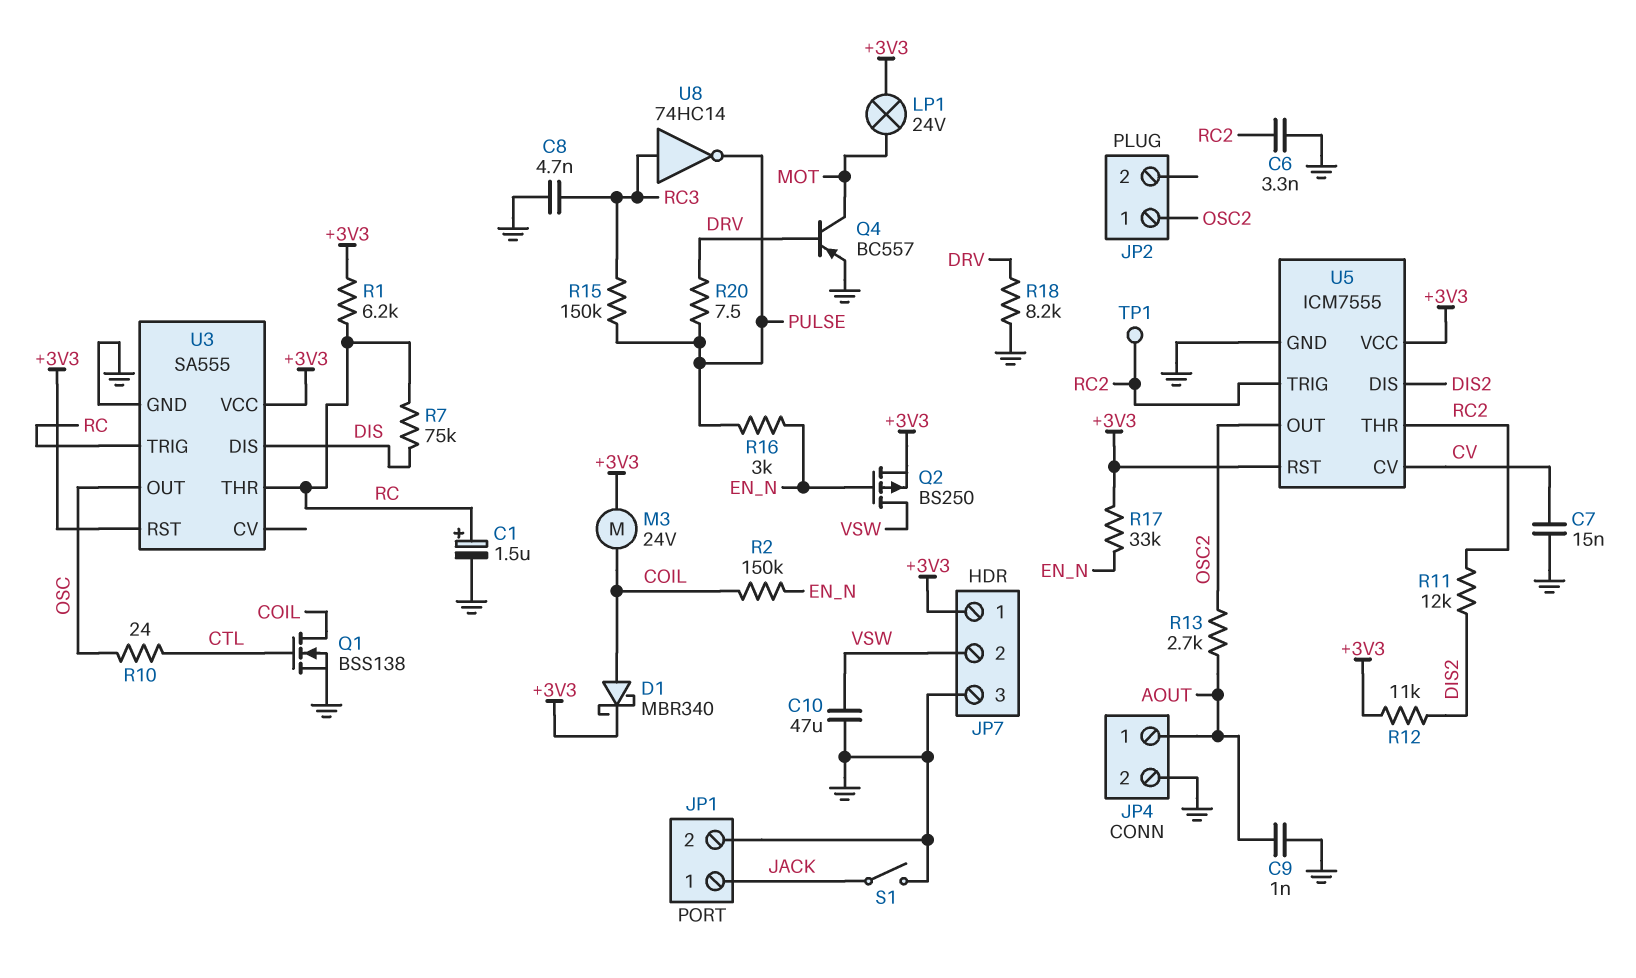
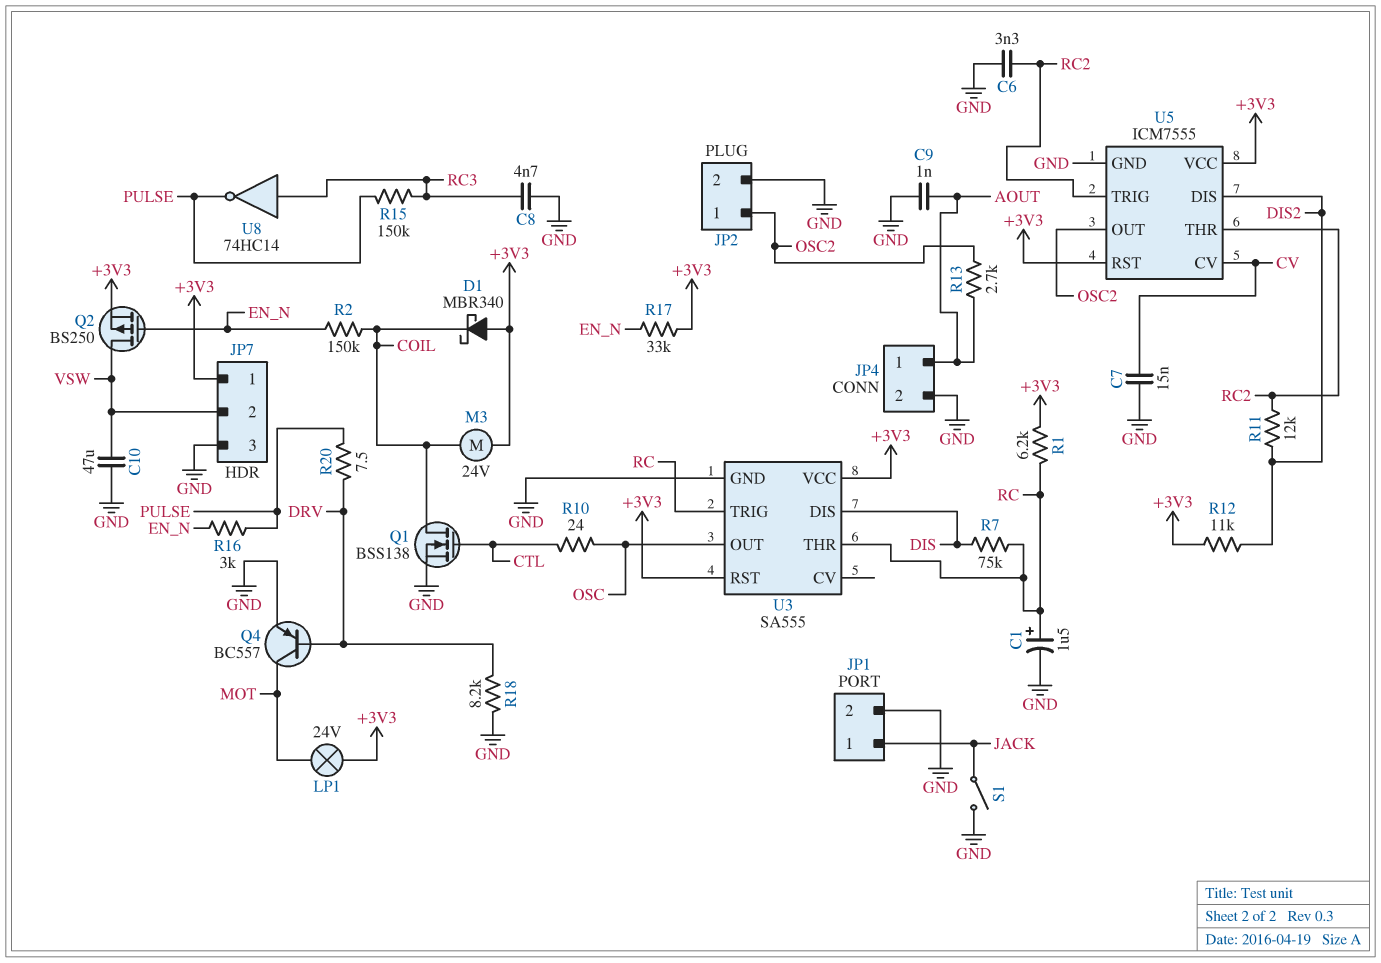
D1: schottky MBR340 (A COIL, K +3V3) -> schottky MBR340 (A +3V3, K COIL)
JP2 pin 2: none -> GND
TP1: test point (RC2) -> none

